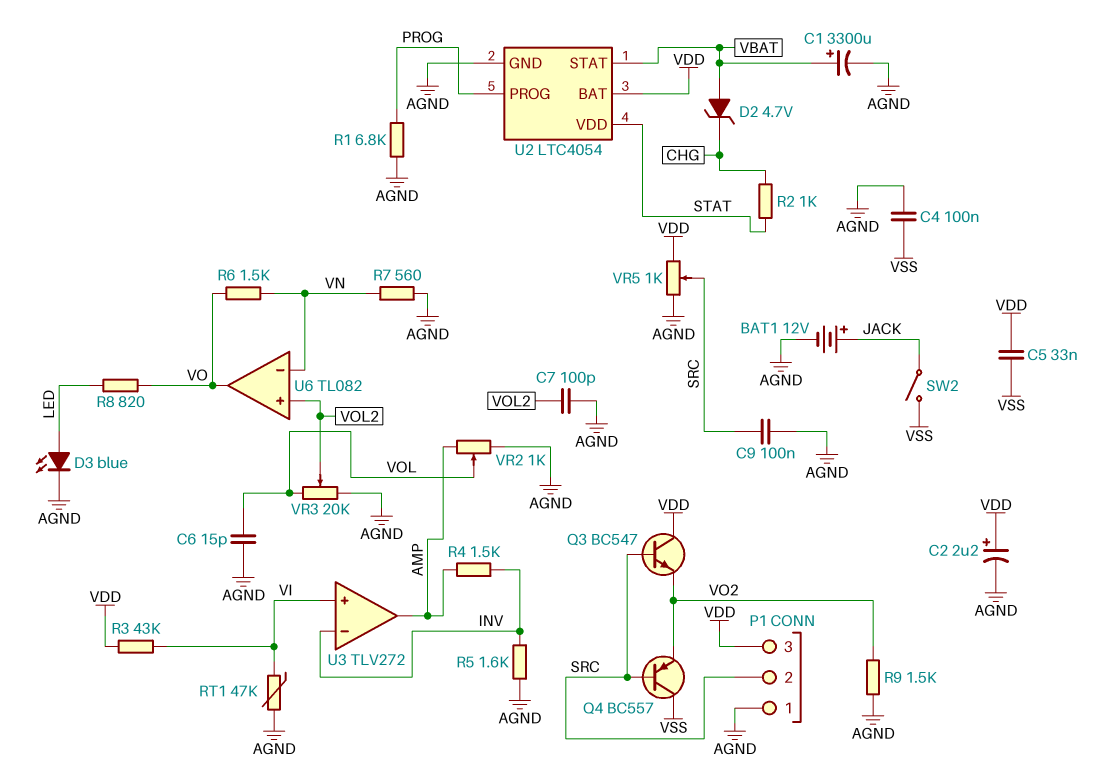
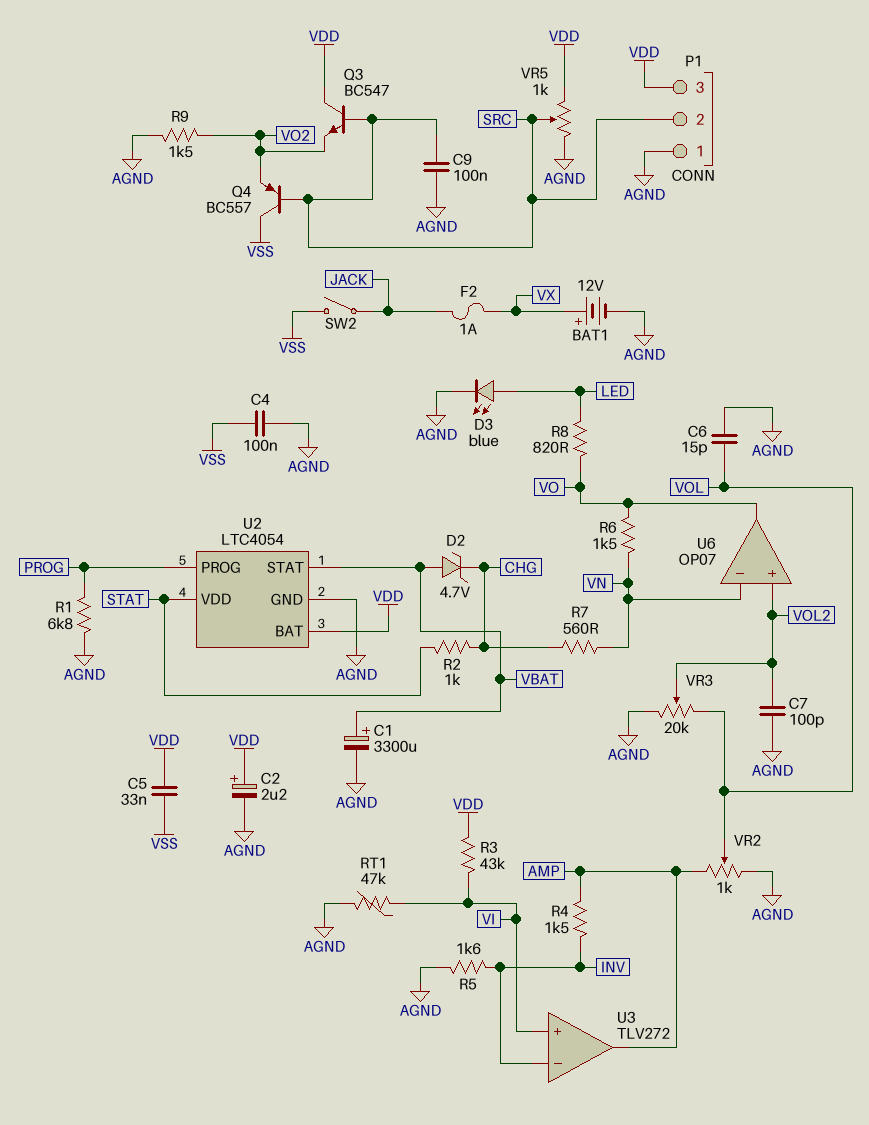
BAT1: 12V (plus JACK, minus AGND) -> 12V (plus VX, minus AGND)
F2: none -> 1A (JACK, VX)
R7: 560 (AGND, VN) -> 560 (CHG, VN)
U6: TL082 -> OP07

